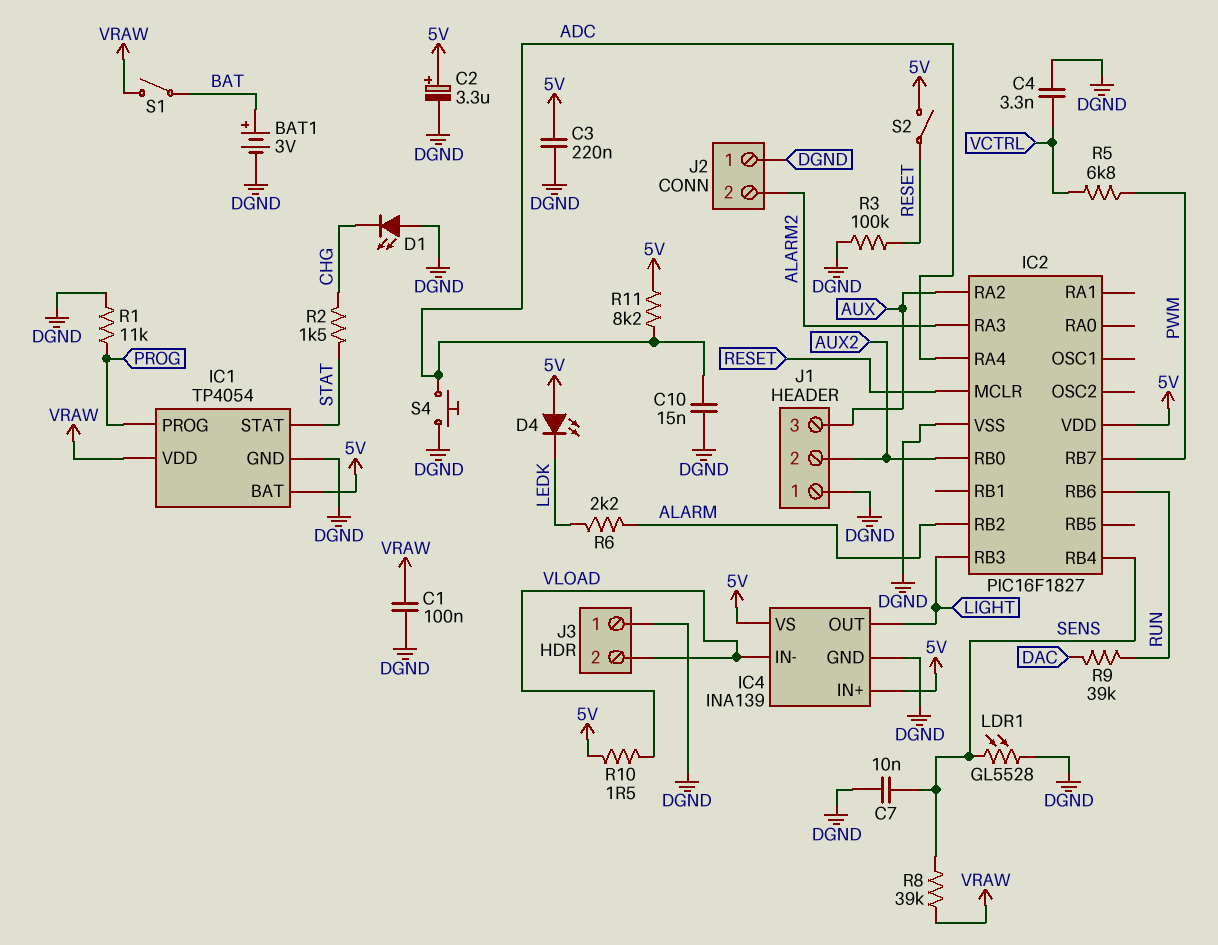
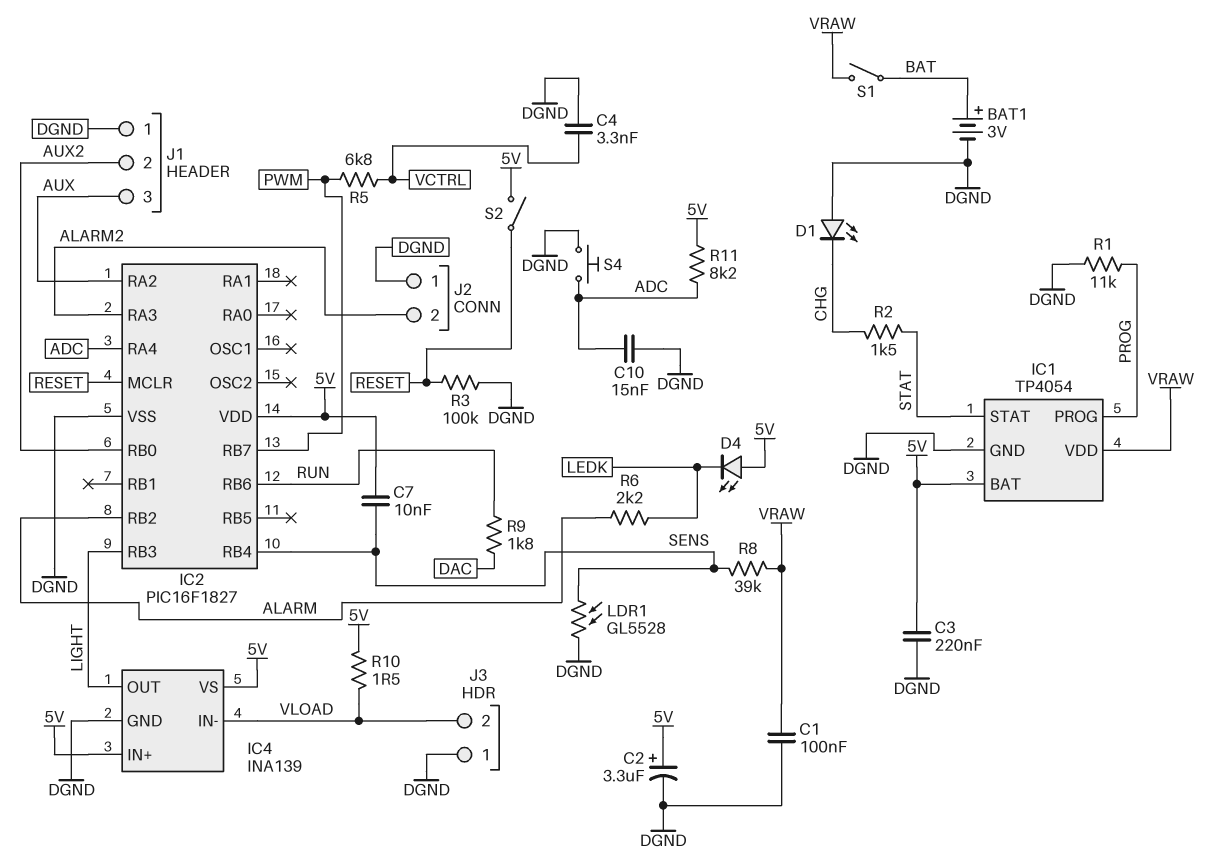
C7: 10nF (DGND, SENS) -> 10nF (5V, SENS)
R9: 39k (DAC, RUN) -> 1.8k (DAC, RUN)

